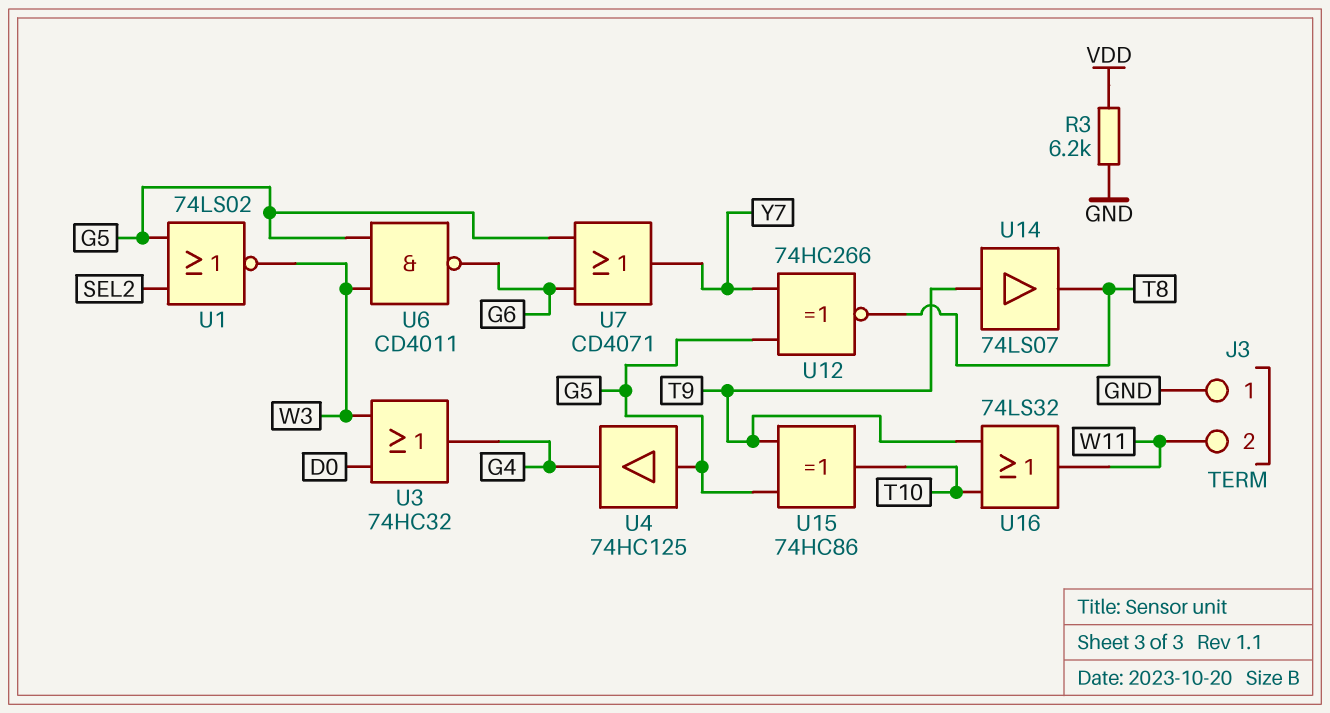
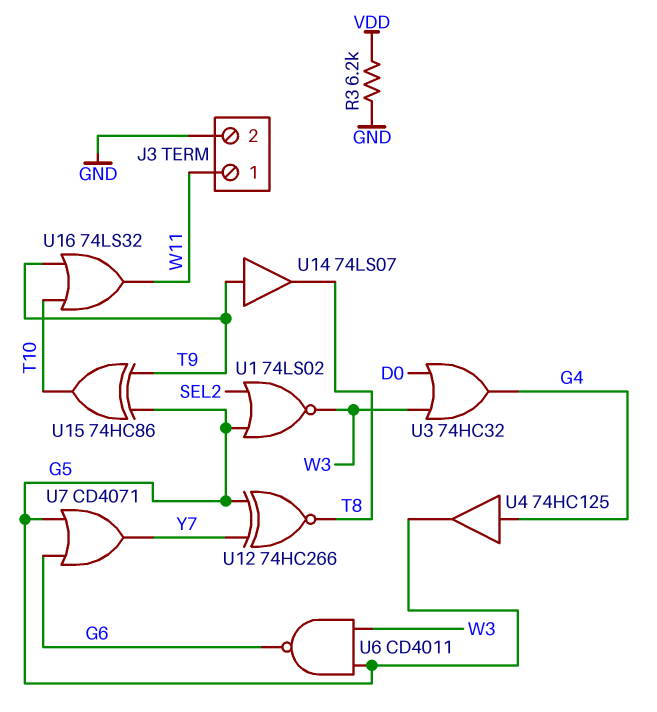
J3 pin 1: GND -> W11
J3 pin 2: W11 -> GND
U4: buffer 74HC125 (in G5, out G4) -> buffer 74HC125 (in G4, out G5)

